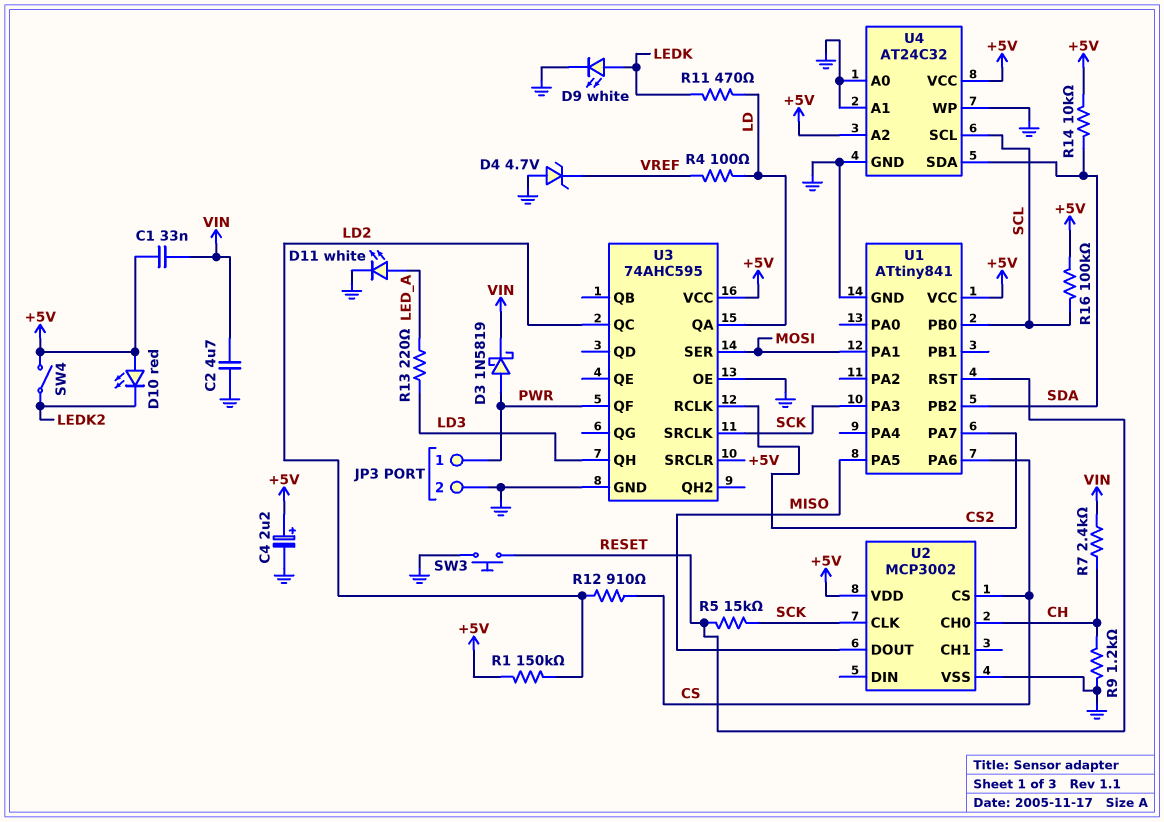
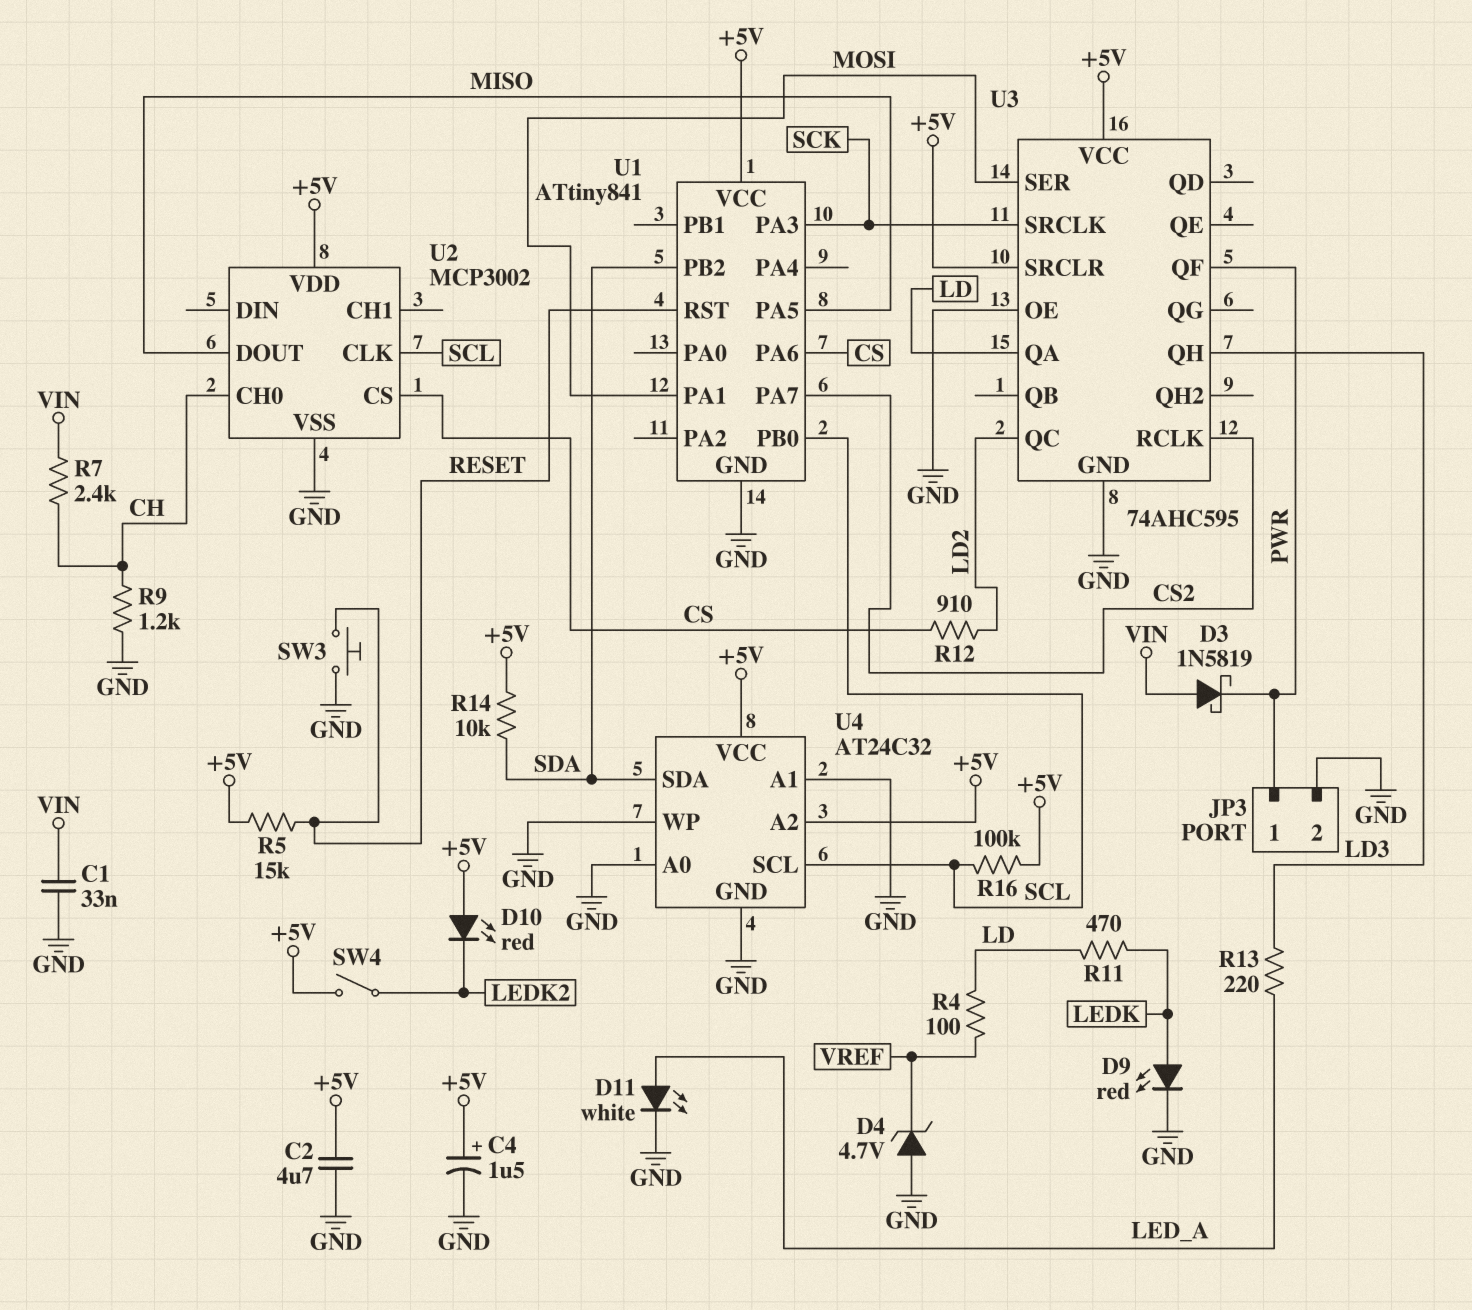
C1: 33nF (+5V, VIN) -> 33nF (GND, VIN)
C2: 4.7uF (GND, VIN) -> 4.7uF (+5V, GND)
C4: 2.2uF (plus +5V, minus GND) -> 1.5uF (plus +5V, minus GND)
D3: schottky 1N5819 (A PWR, K VIN) -> schottky 1N5819 (A VIN, K PWR)
D9: LED white (A LEDK, K GND) -> LED red (A LEDK, K GND)
R1: 150k (+5V, LD2) -> none
R5: 15k (RESET, SCK) -> 15k (+5V, RESET)
U2 pin CLK: SCK -> SCL

